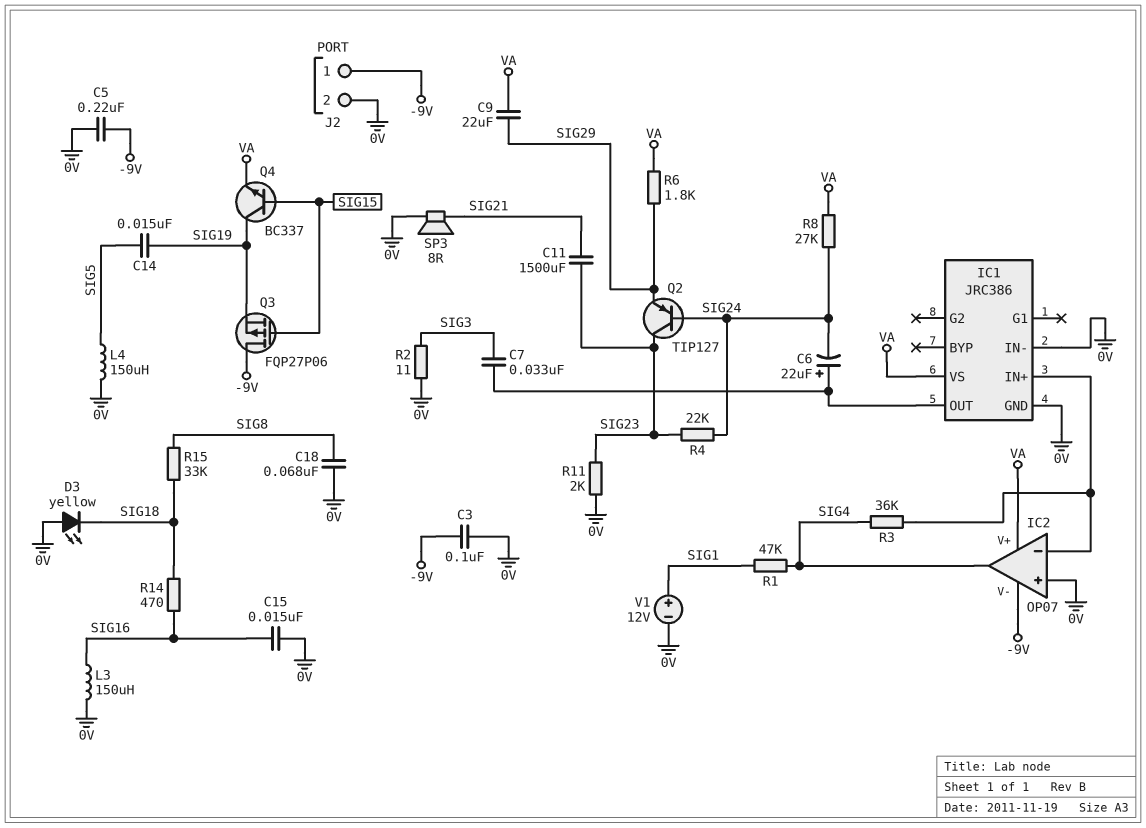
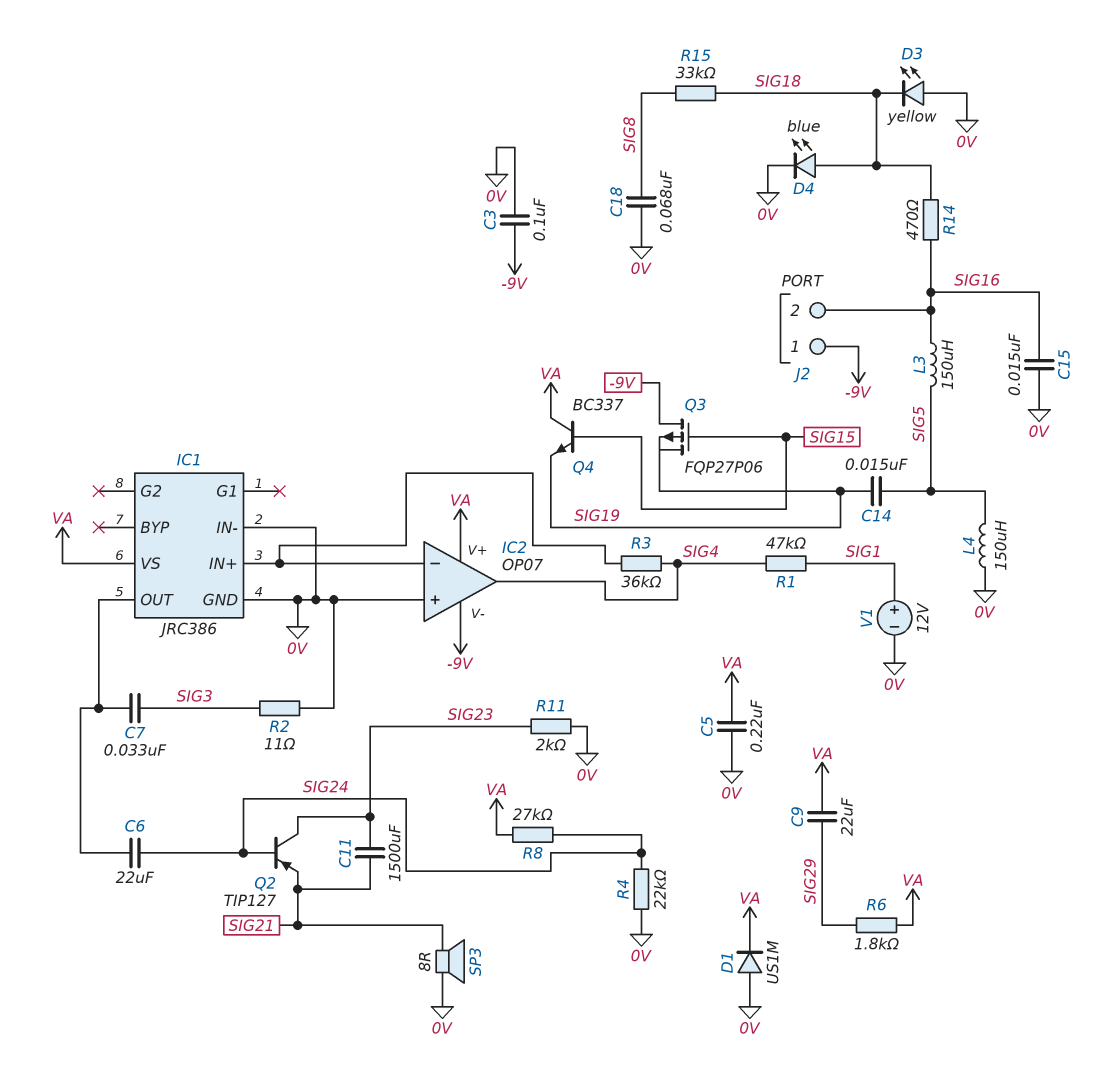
C5: 220nF (-9V, 0V) -> 220nF (0V, VA)
C6: 22uF (plus IC1/OUT, minus SIG24) -> 22uF (IC1/OUT, SIG24)
D1: none -> diode US1M (A 0V, K VA)
D4: none -> LED blue (A SIG18, K 0V)
J2 pin 2: 0V -> SIG16
L3: 150uH (0V, SIG16) -> 150uH (SIG5, SIG16)
Q2: PNP TIP127 (B SIG24, C SIG23, E SIG29) -> PNP TIP127 (B SIG24, C SIG23, E SIG21)
Q4: NPN BC337 (B SIG15, C SIG19, E VA) -> NPN BC337 (B SIG15, C VA, E SIG19)
R4: 22k (SIG23, SIG24) -> 22k (0V, SIG24)

